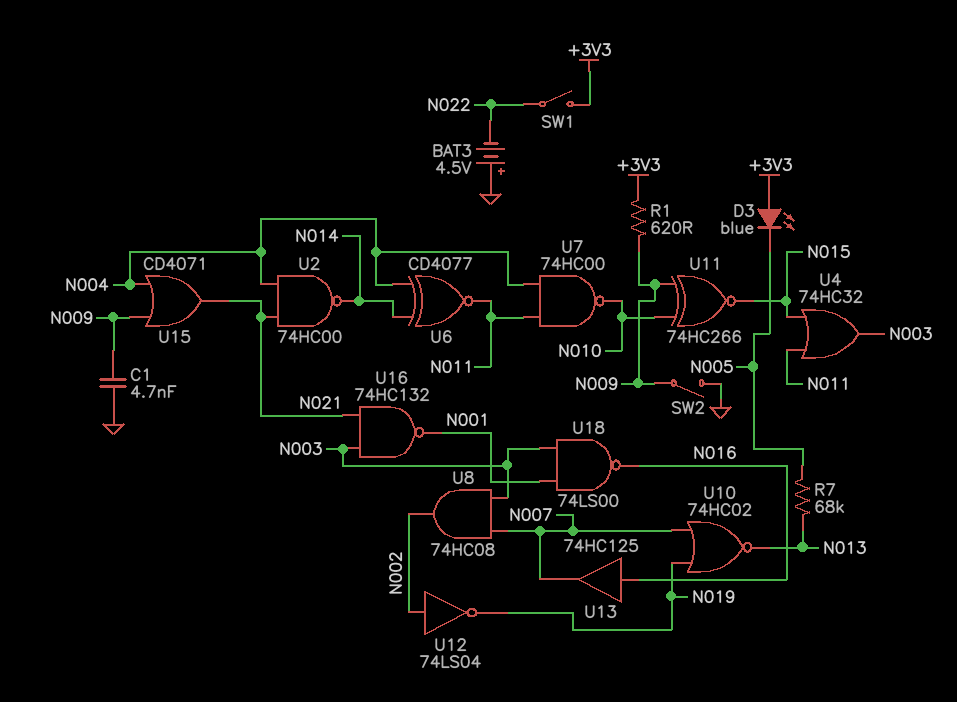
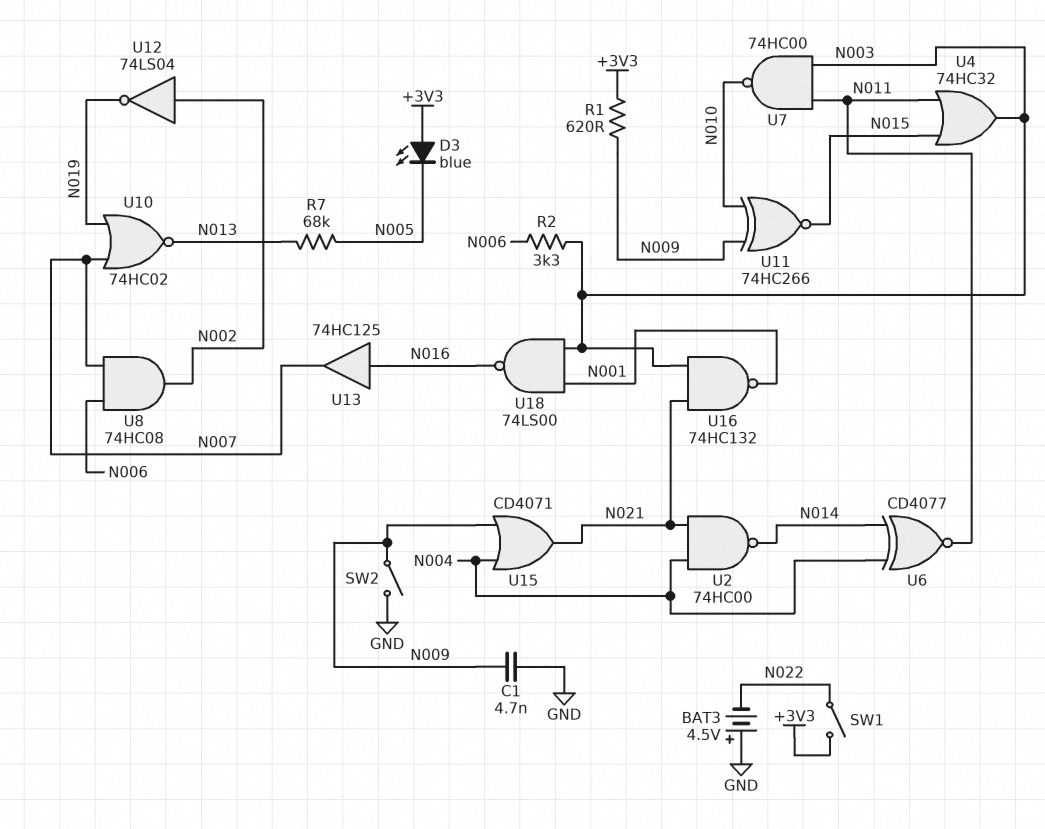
R2: none -> 3.3k (N003, N006)
U7: NAND 74HC00 (in N004, in N011, out N010) -> NAND 74HC00 (in N003, in N011, out N010)
U8: AND 74HC08 (in N003, in N007, out N002) -> AND 74HC08 (in N006, in N007, out N002)

